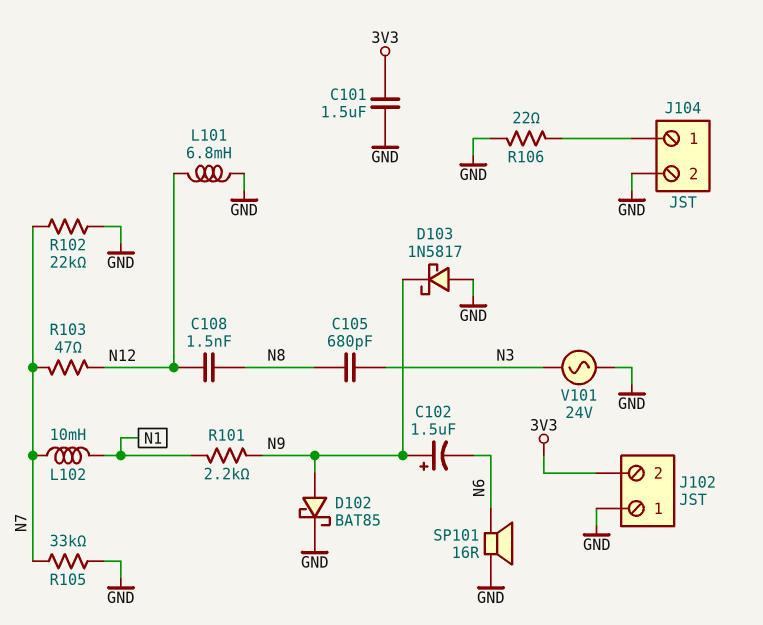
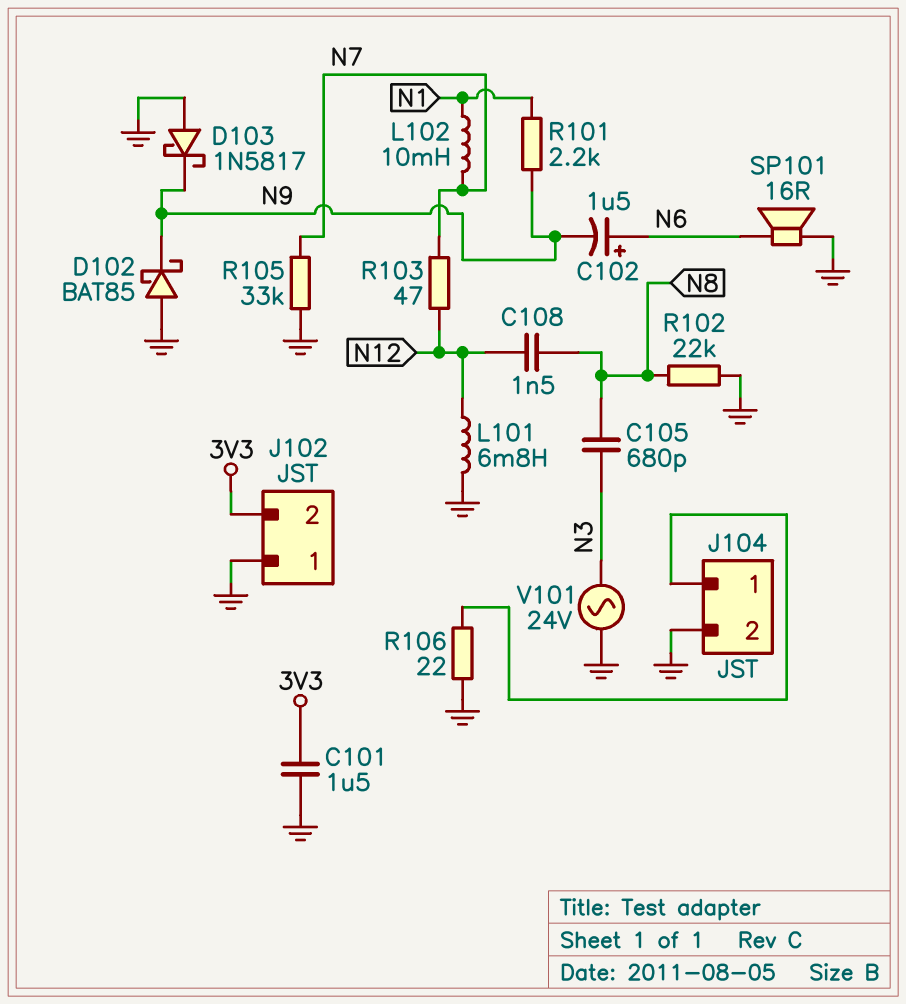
C102: 1.5uF (plus N9, minus N6) -> 1.5uF (plus N6, minus N9)
D102: schottky BAT85 (A N9, K GND) -> schottky BAT85 (A GND, K N9)
R102: 22k (GND, N7) -> 22k (GND, N8)

